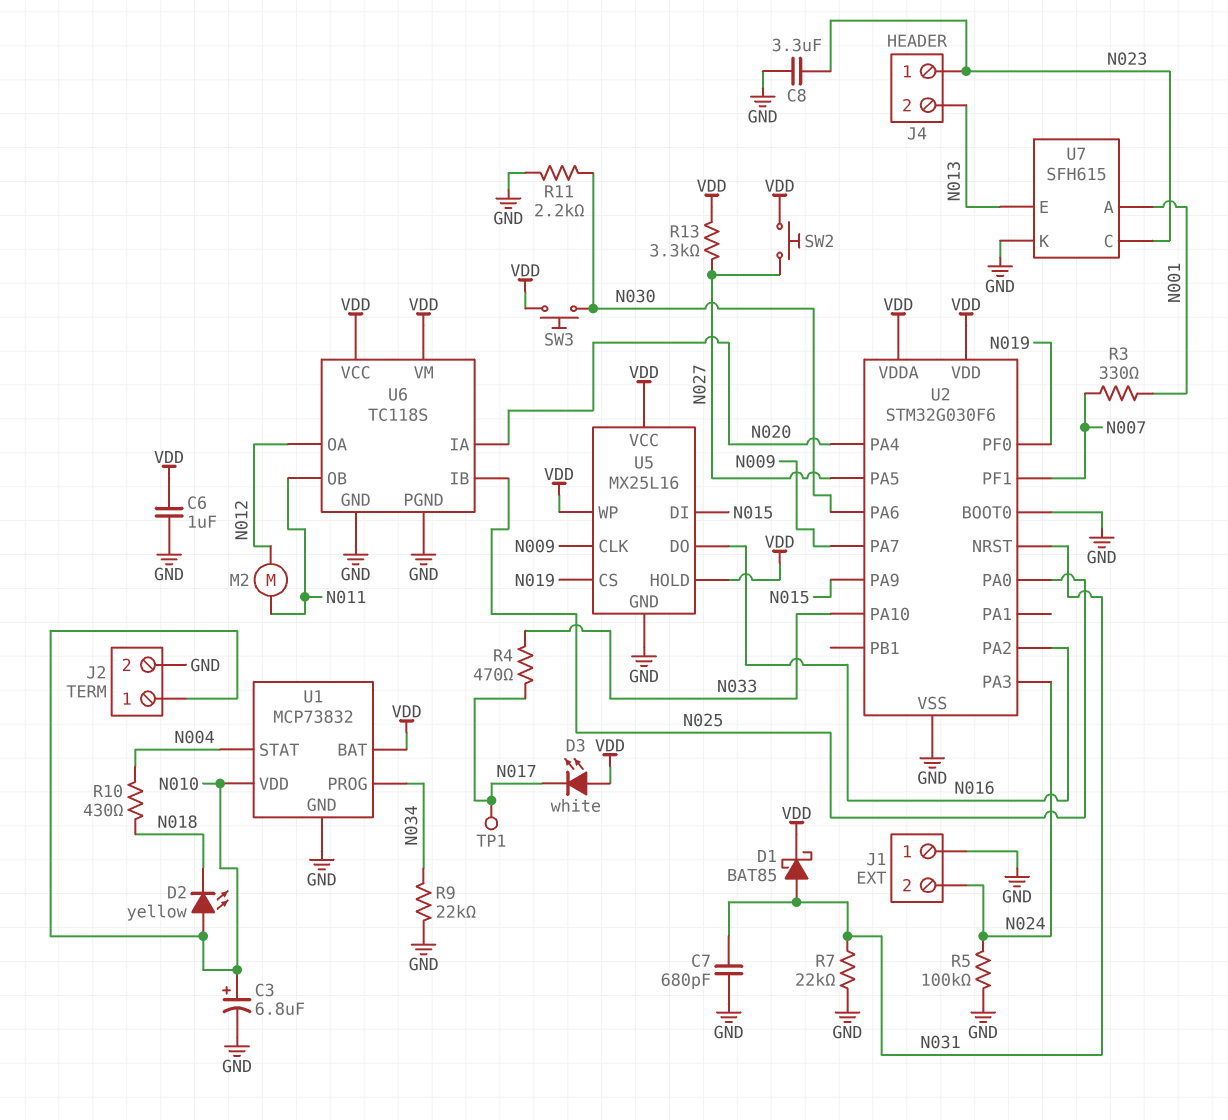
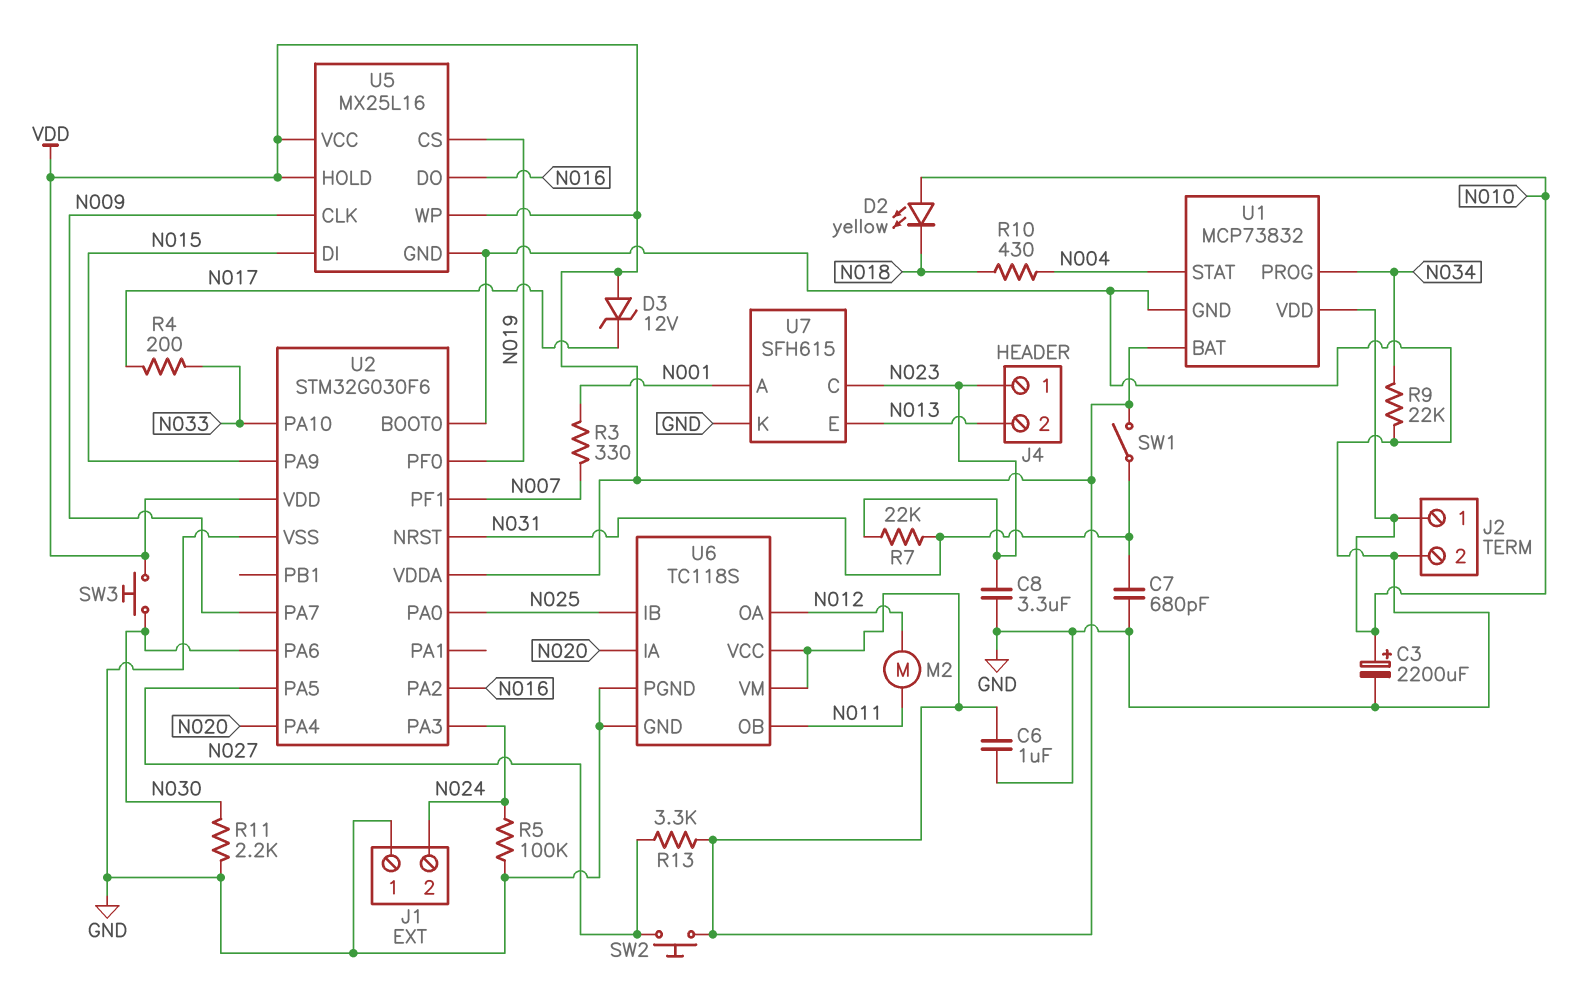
C3: 6.8uF (plus N010, minus GND) -> 2200uF (plus N010, minus GND)
D1: schottky BAT85 (A N031, K VDD) -> none
D3: LED white (A VDD, K N017) -> zener 12V (A VDD, K N017)
R4: 470 (N017, N033) -> 200 (N017, N033)
R7: 22k (GND, N031) -> 22k (N023, N031)
SW1: none -> switch (N031, VDD)
TP1: test point (N017) -> none

